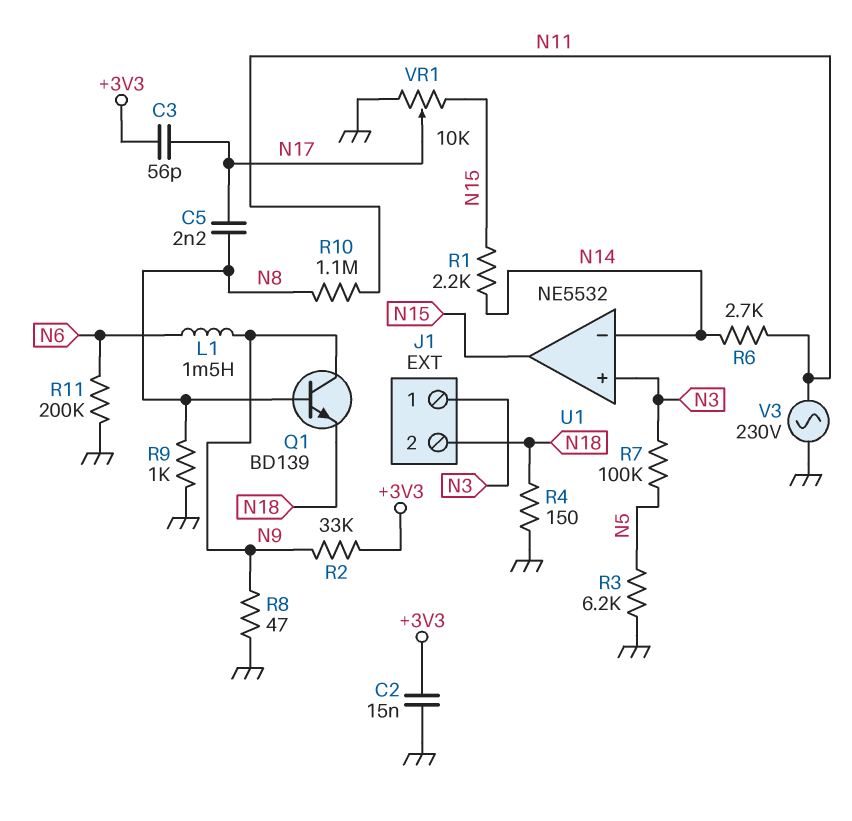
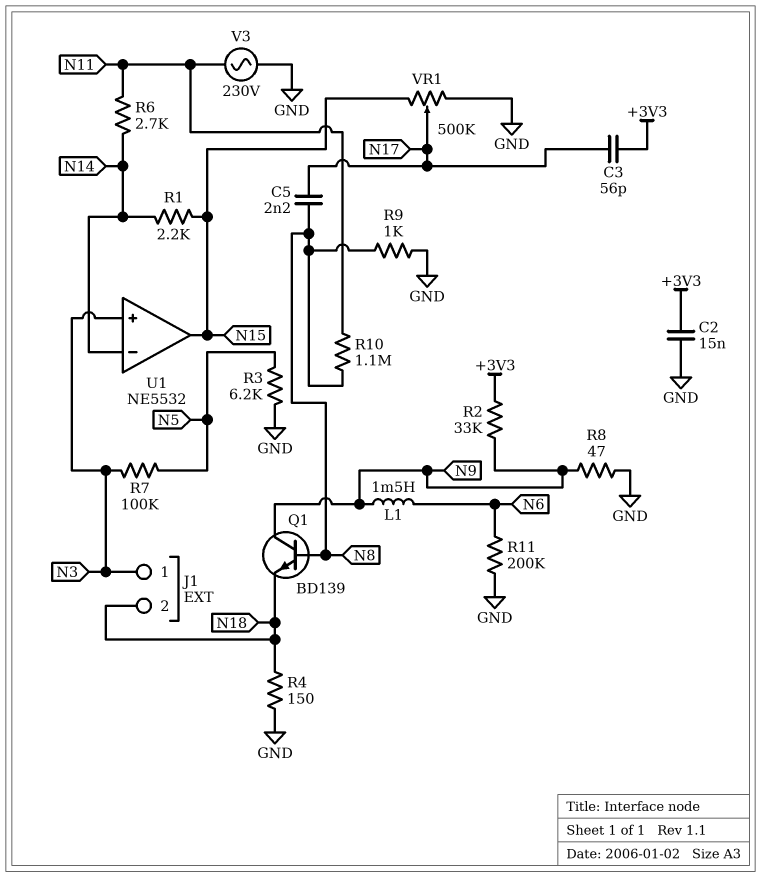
VR1: 10k (GND, N15, wiper N17) -> 500k (GND, N15, wiper N17)

